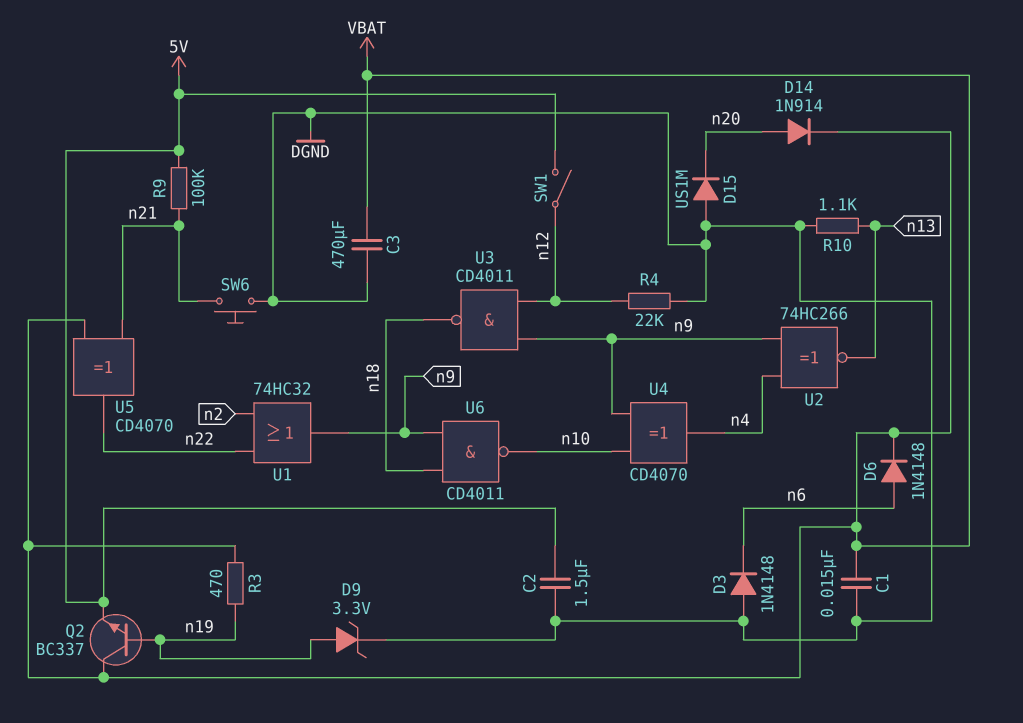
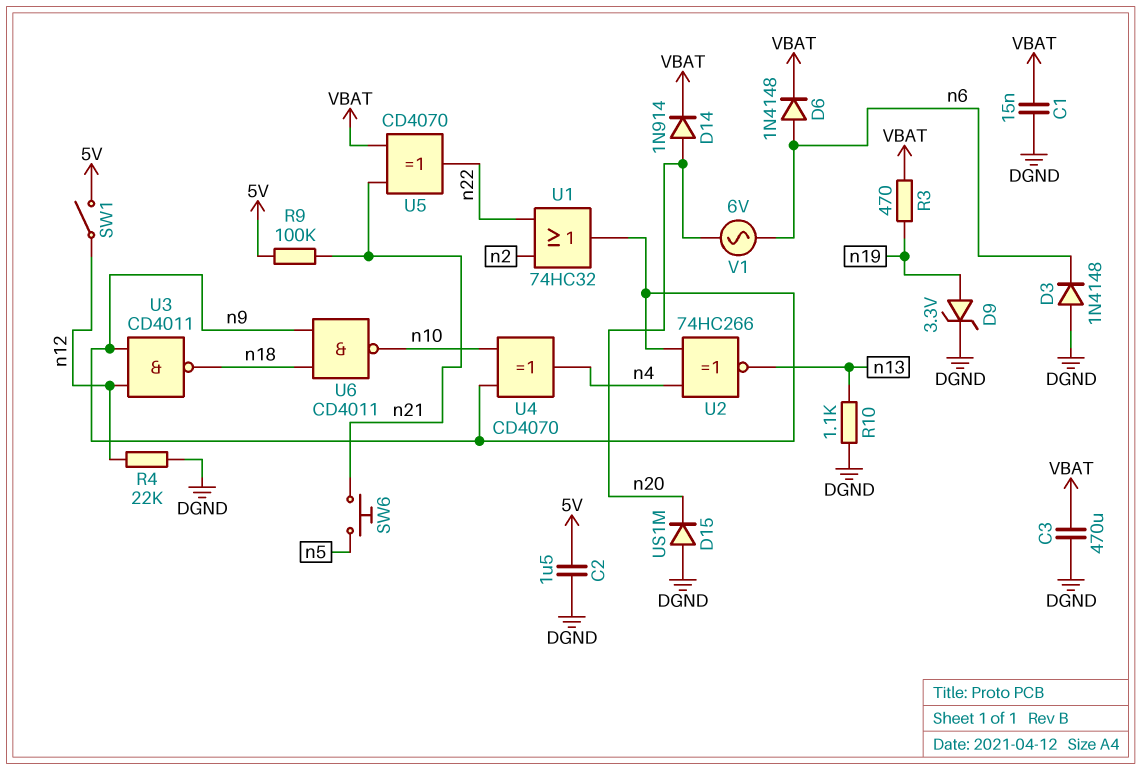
Q2: NPN BC337 (B n19, C VBAT, E 5V) -> none
SW6: button (DGND, n21) -> button (n5, n21)
V1: none -> AC 6V (n6, n20)

